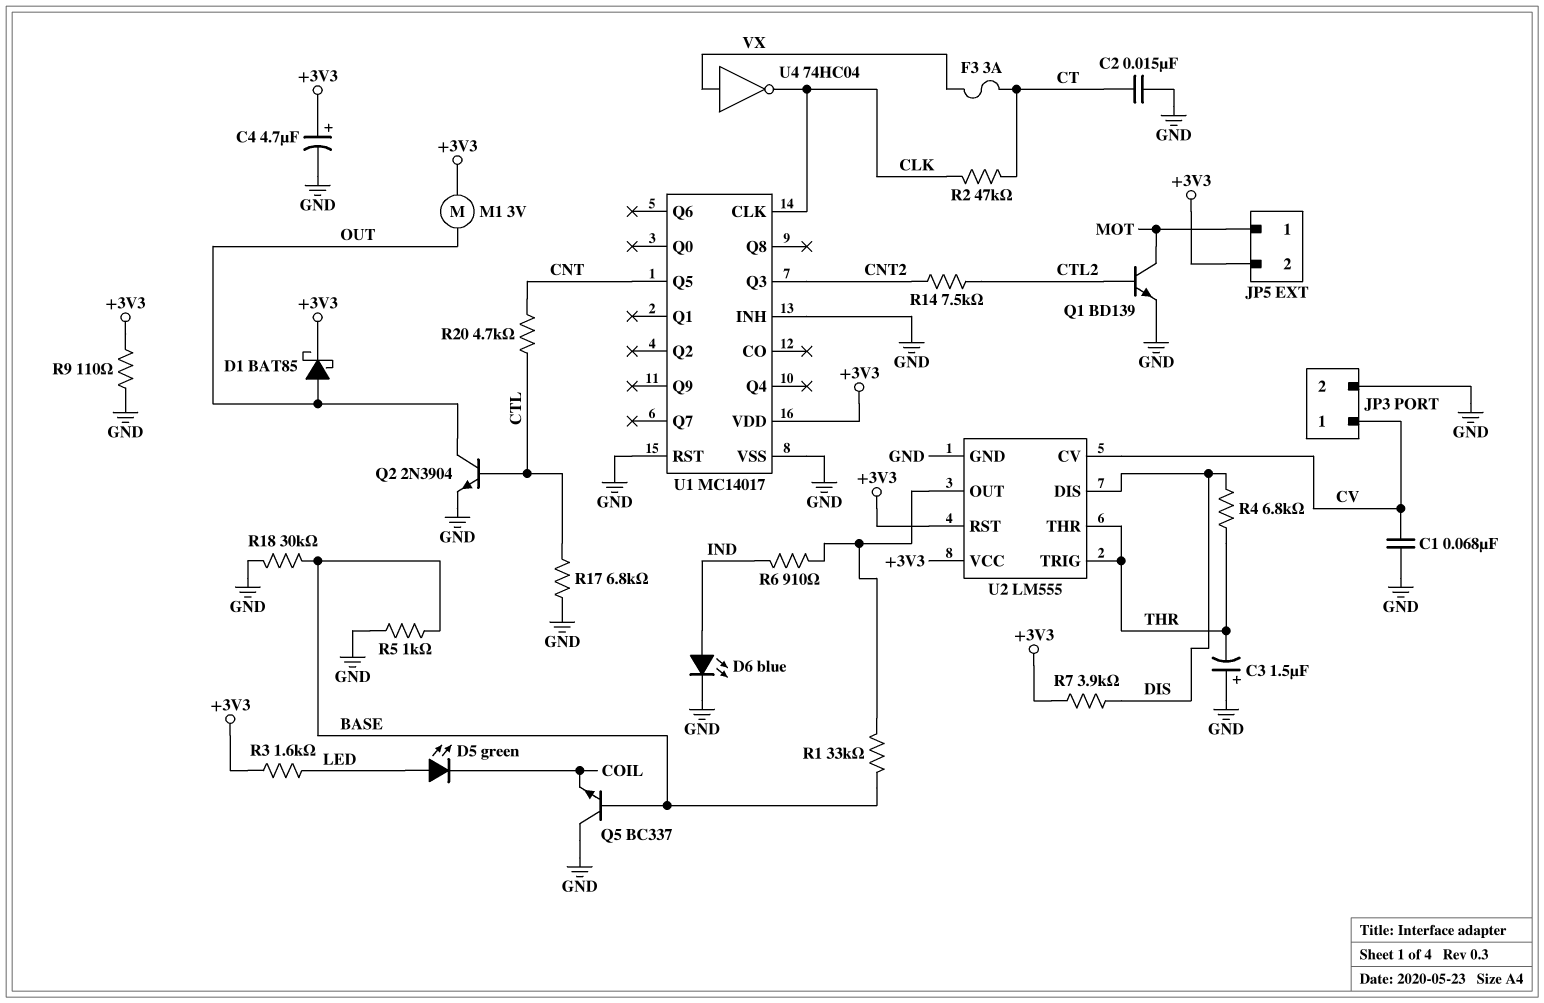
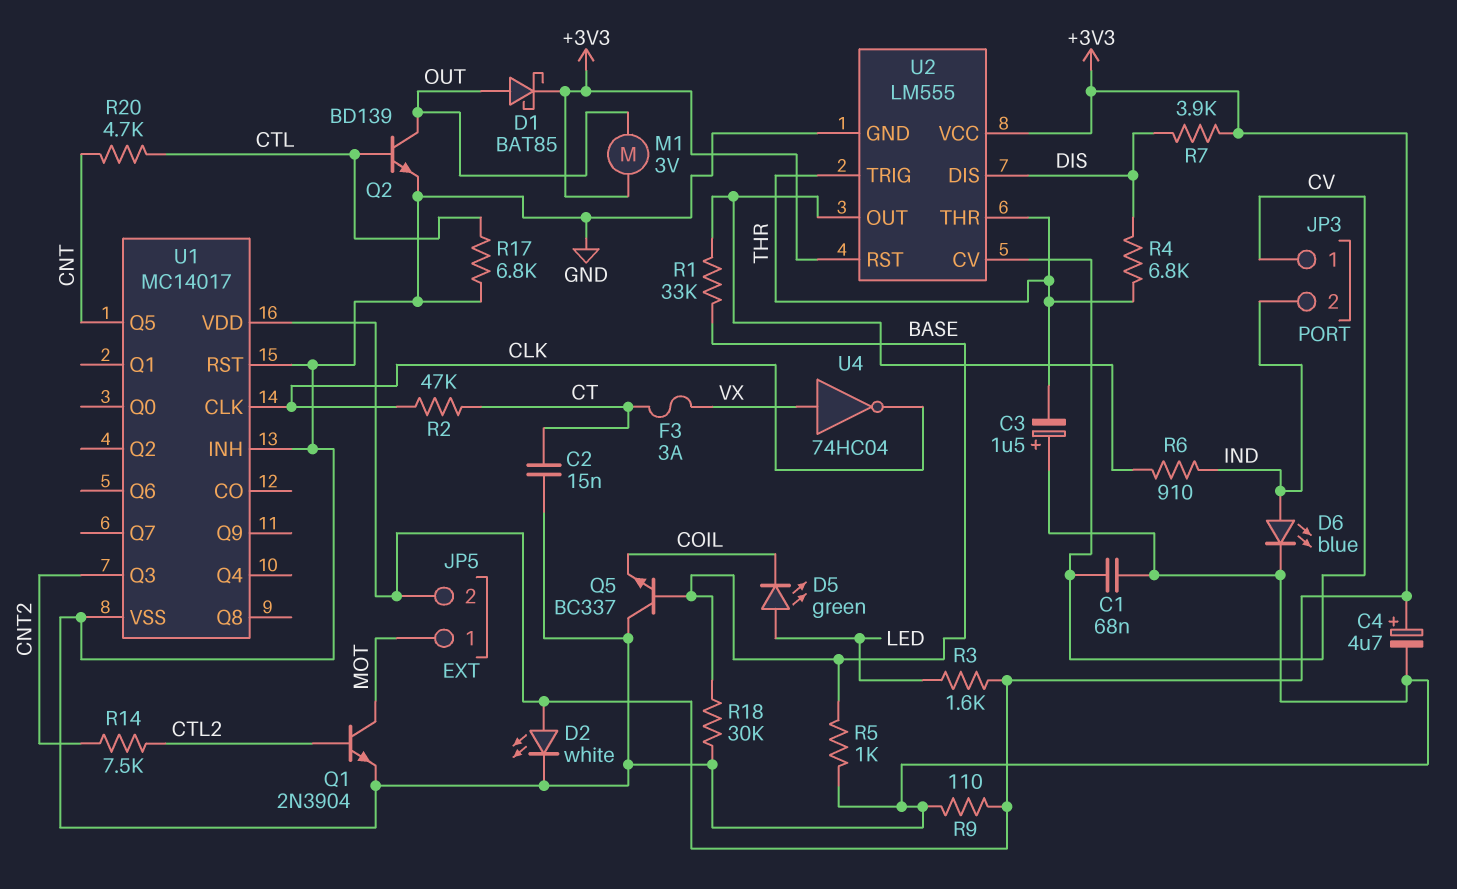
D2: none -> LED white (A +3V3, K GND)
JP3 pin 2: GND -> IND
Q1: NPN BD139 (B CTL2, C MOT, E GND) -> NPN 2N3904 (B CTL2, C MOT, E GND)
Q2: NPN 2N3904 (B CTL, C OUT, E GND) -> NPN BD139 (B CTL, C OUT, E GND)

